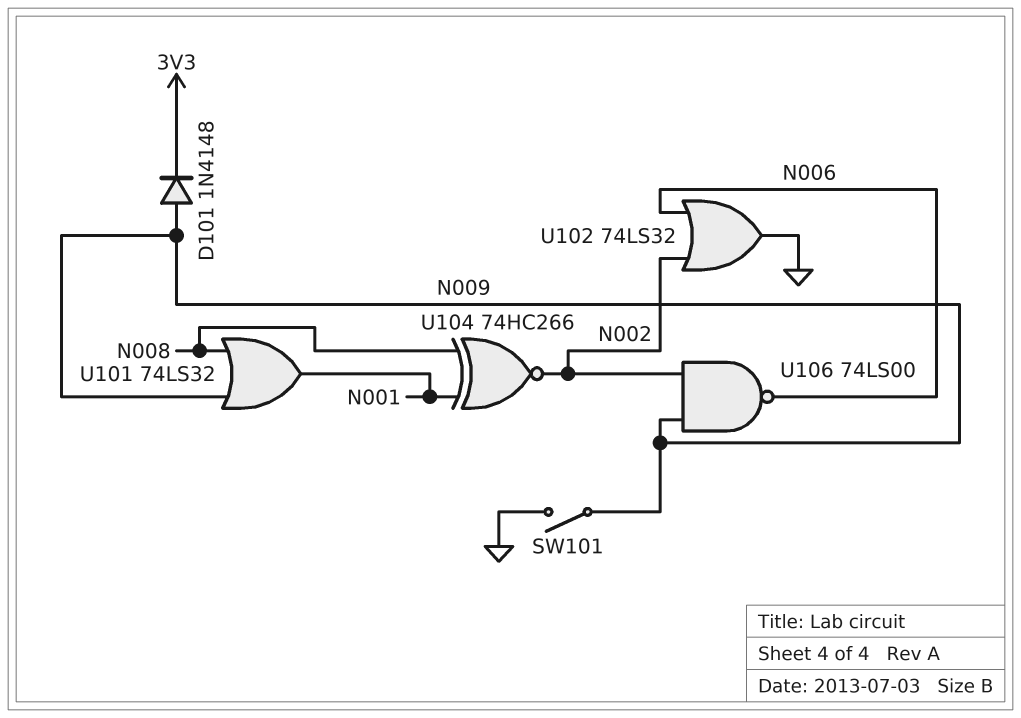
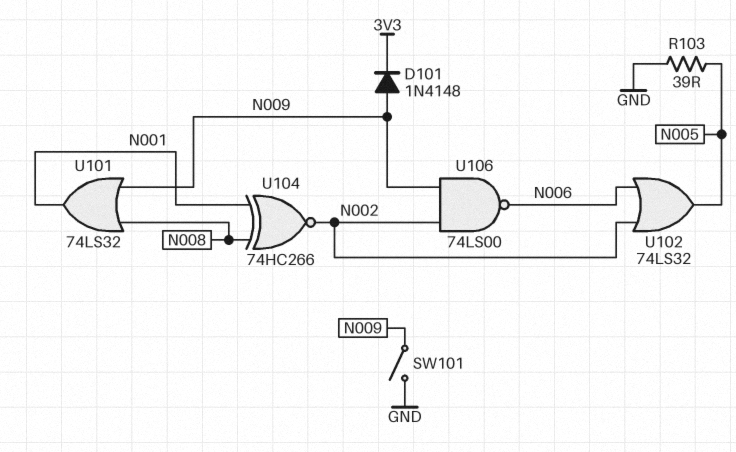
R103: none -> 39 (GND, N005)
U102: OR 74LS32 (in N002, in N006, out GND) -> OR 74LS32 (in N002, in N006, out N005)

